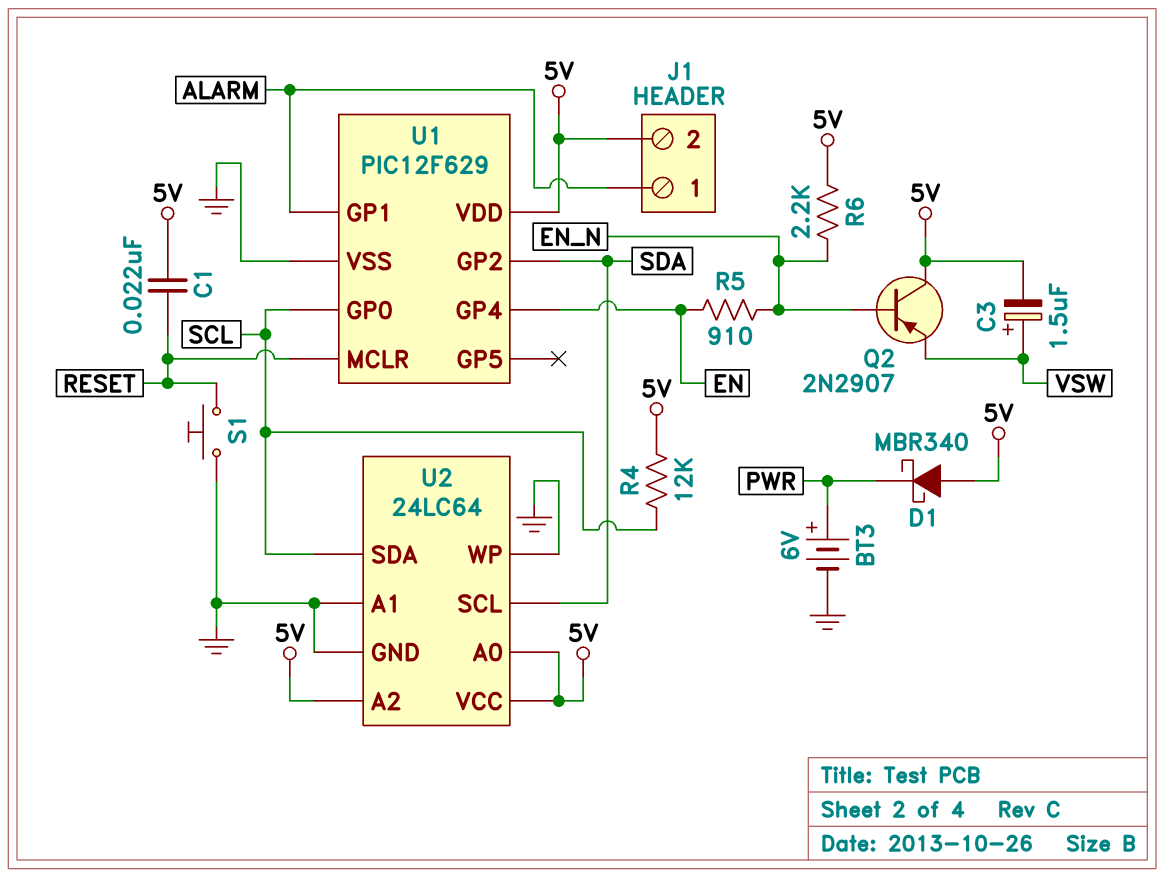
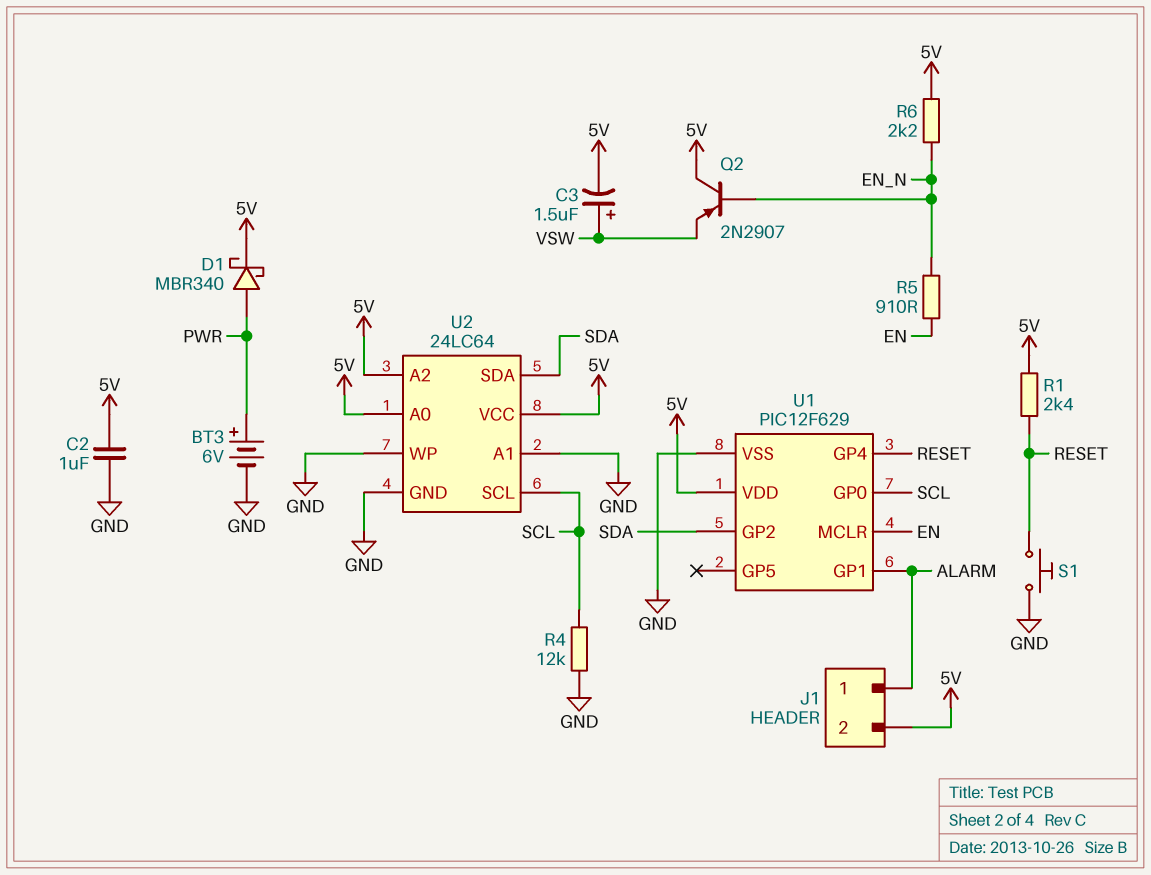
C1: 22nF (5V, RESET) -> none
C2: none -> 1uF (5V, GND)
D1: schottky MBR340 (A 5V, K PWR) -> schottky MBR340 (A PWR, K 5V)
R1: none -> 2.4k (5V, RESET)
R4: 12k (5V, SCL) -> 12k (GND, SCL)
U1 pin GP4: EN -> RESET
U1 pin MCLR: RESET -> EN
U2 pin SCL: SDA -> SCL
U2 pin SDA: SCL -> SDA

